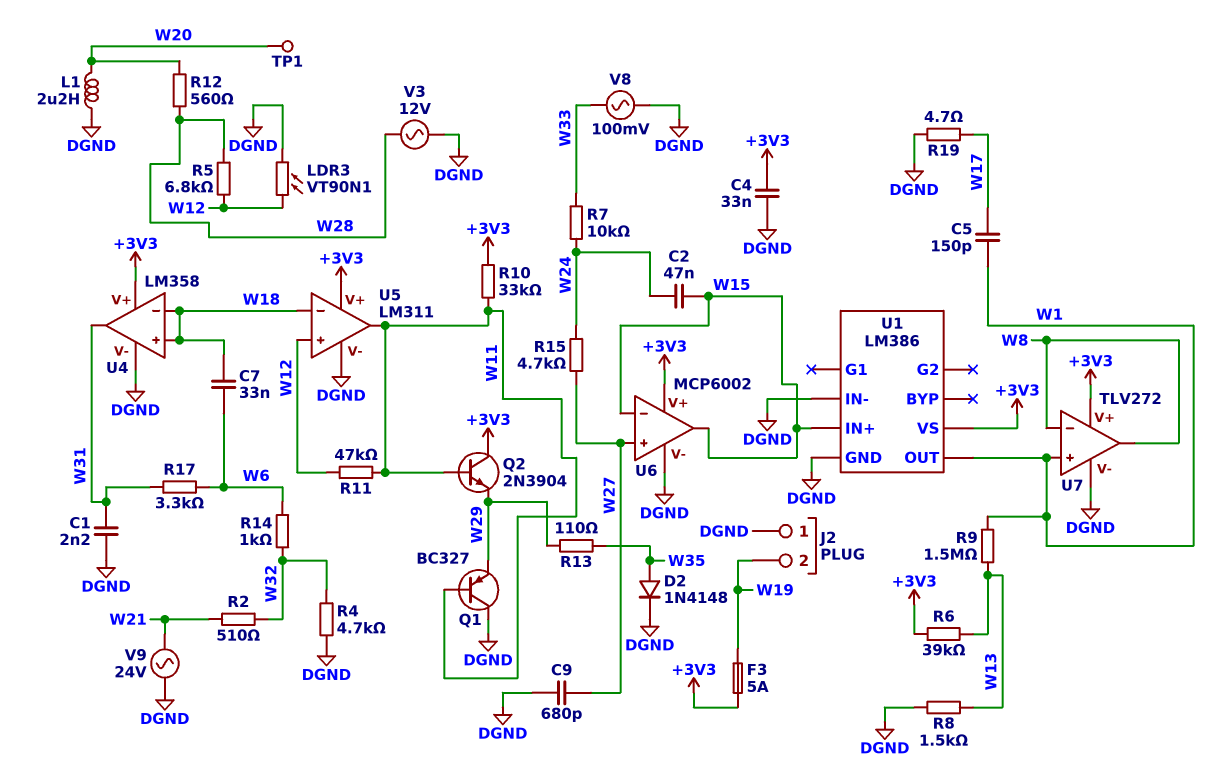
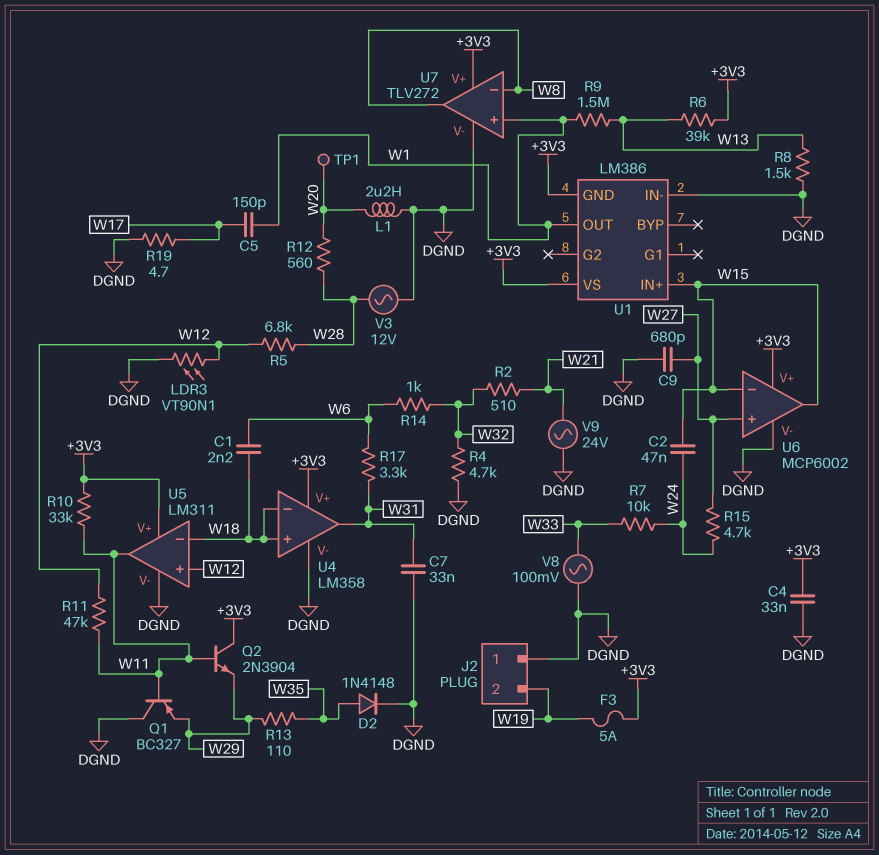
C1: 2.2nF (DGND, W31) -> 2.2nF (W6, W18)
C7: 33nF (W6, W18) -> 33nF (DGND, W31)
U1 pin GND: DGND -> +3V3

